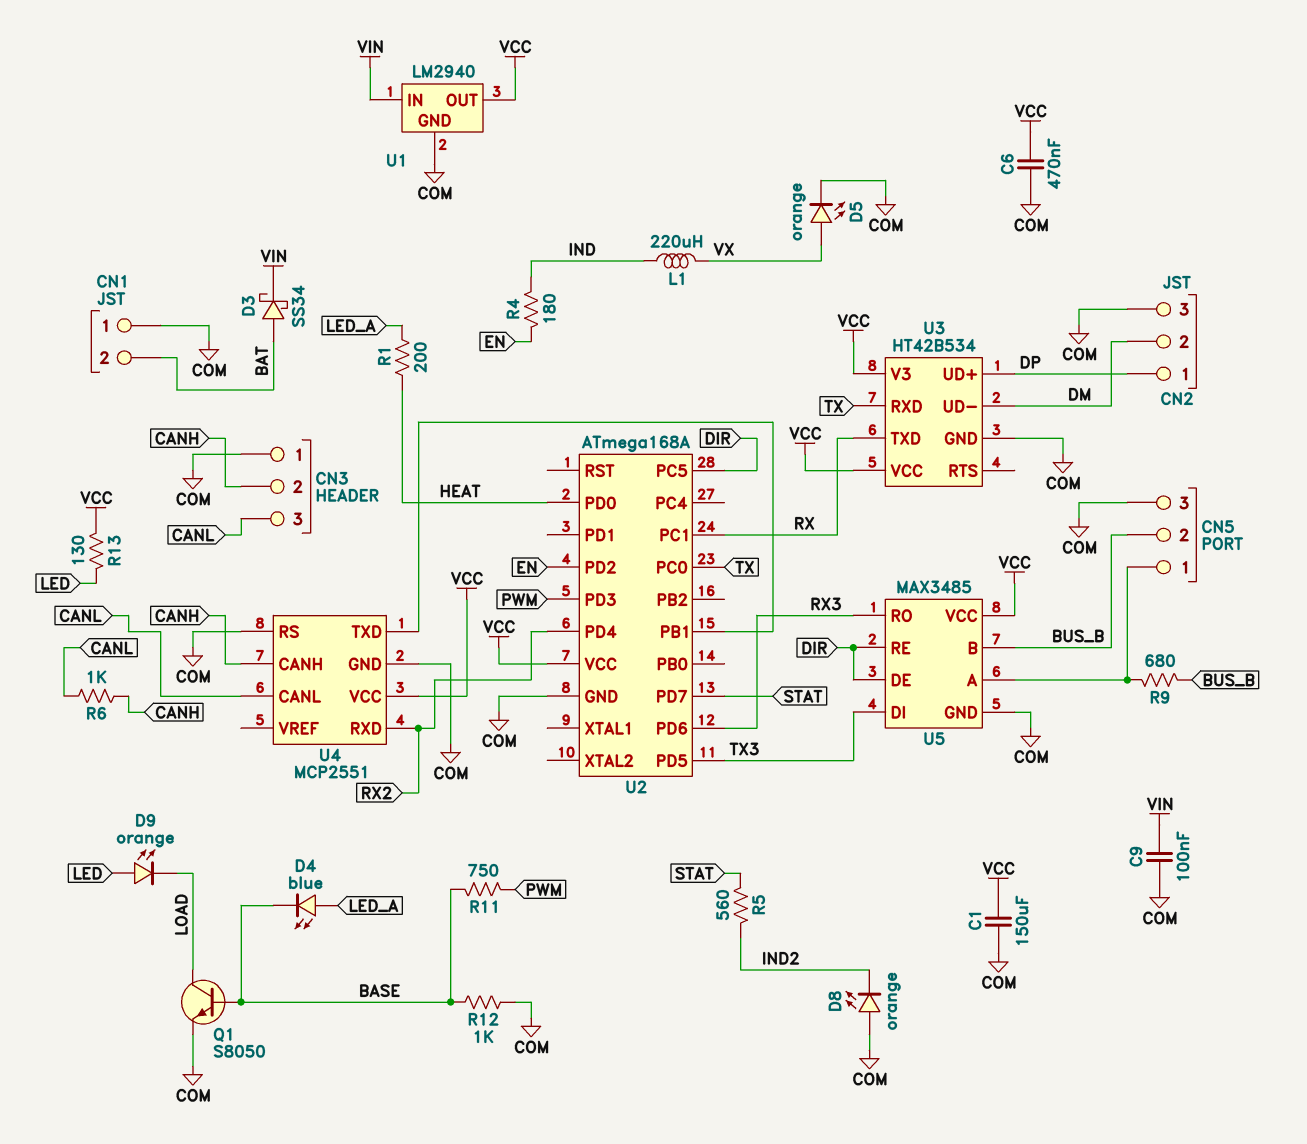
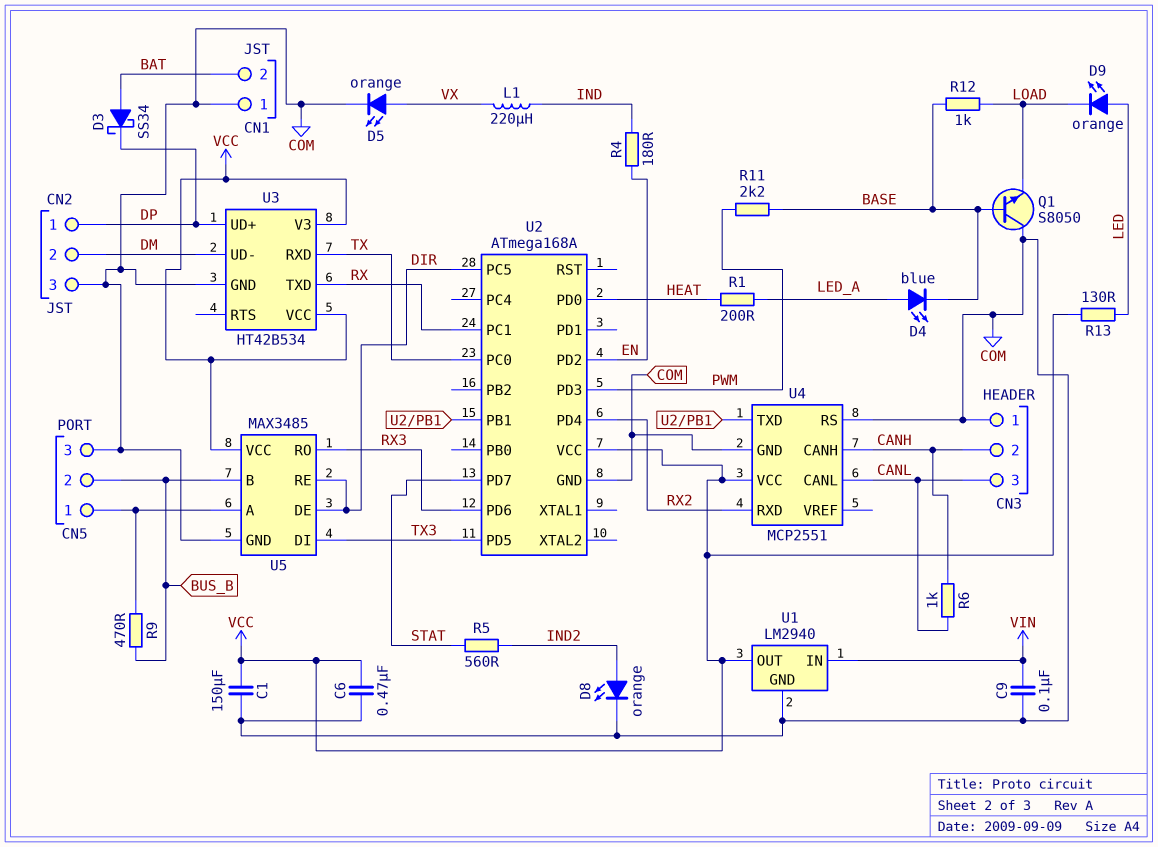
D3: schottky SS34 (A BAT, K VIN) -> schottky SS34 (A BAT, K DP)
D8: LED orange (A COM, K IND2) -> LED orange (A IND2, K COM)
Q1: NPN S8050 (B BASE, C LOAD, E COM) -> NPN S8050 (B BASE, C COM, E LOAD)
R9: 680 (BUS_B, CN5/1) -> 470 (BUS_B, CN5/1)
R11: 750 (BASE, PWM) -> 2.2k (BASE, PWM)
R12: 1k (BASE, COM) -> 1k (BASE, LOAD)

